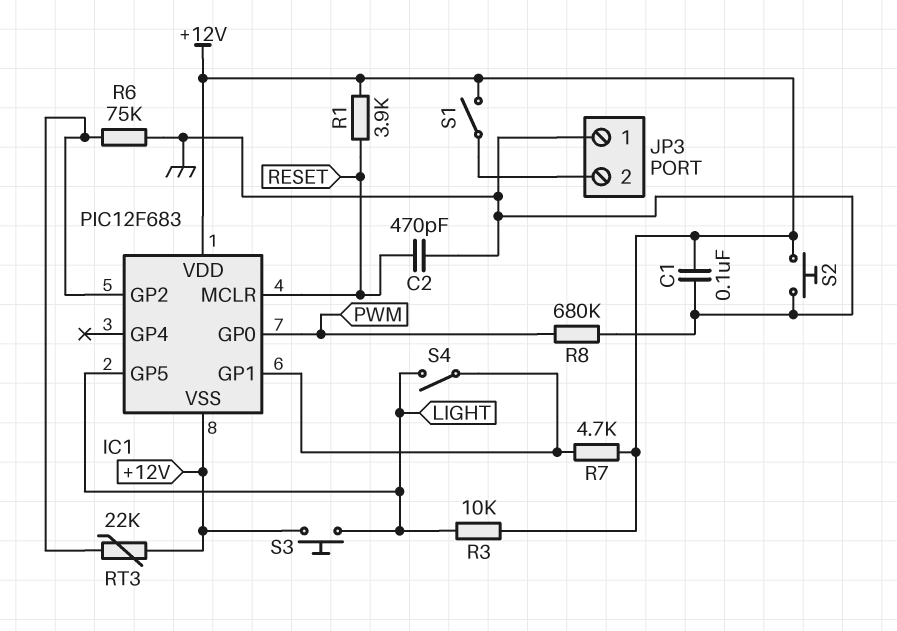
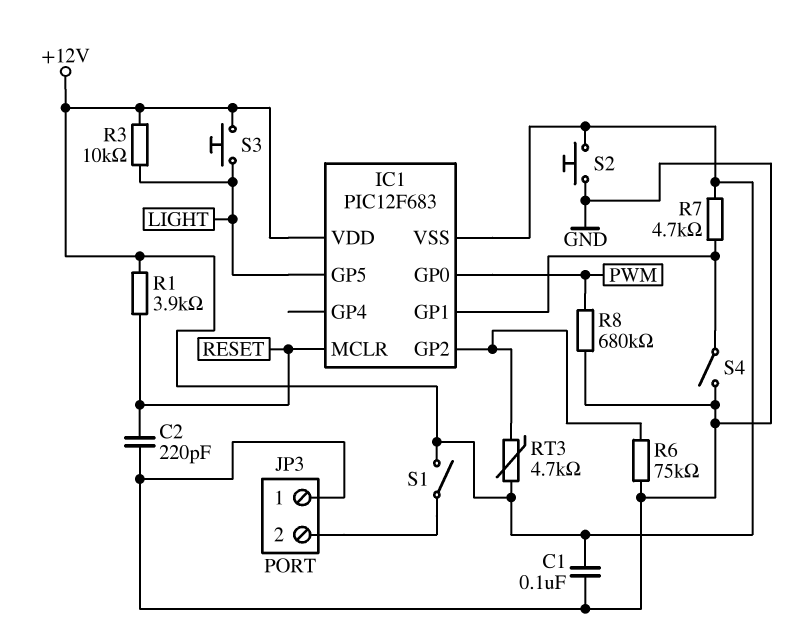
C2: 470pF (GND, RESET) -> 220pF (GND, RESET)
RT3: 22k (+12V, IC1/GP2) -> 4.7k (+12V, IC1/GP2)
S4: switch (IC1/GP1, LIGHT) -> switch (GND, IC1/GP1)

